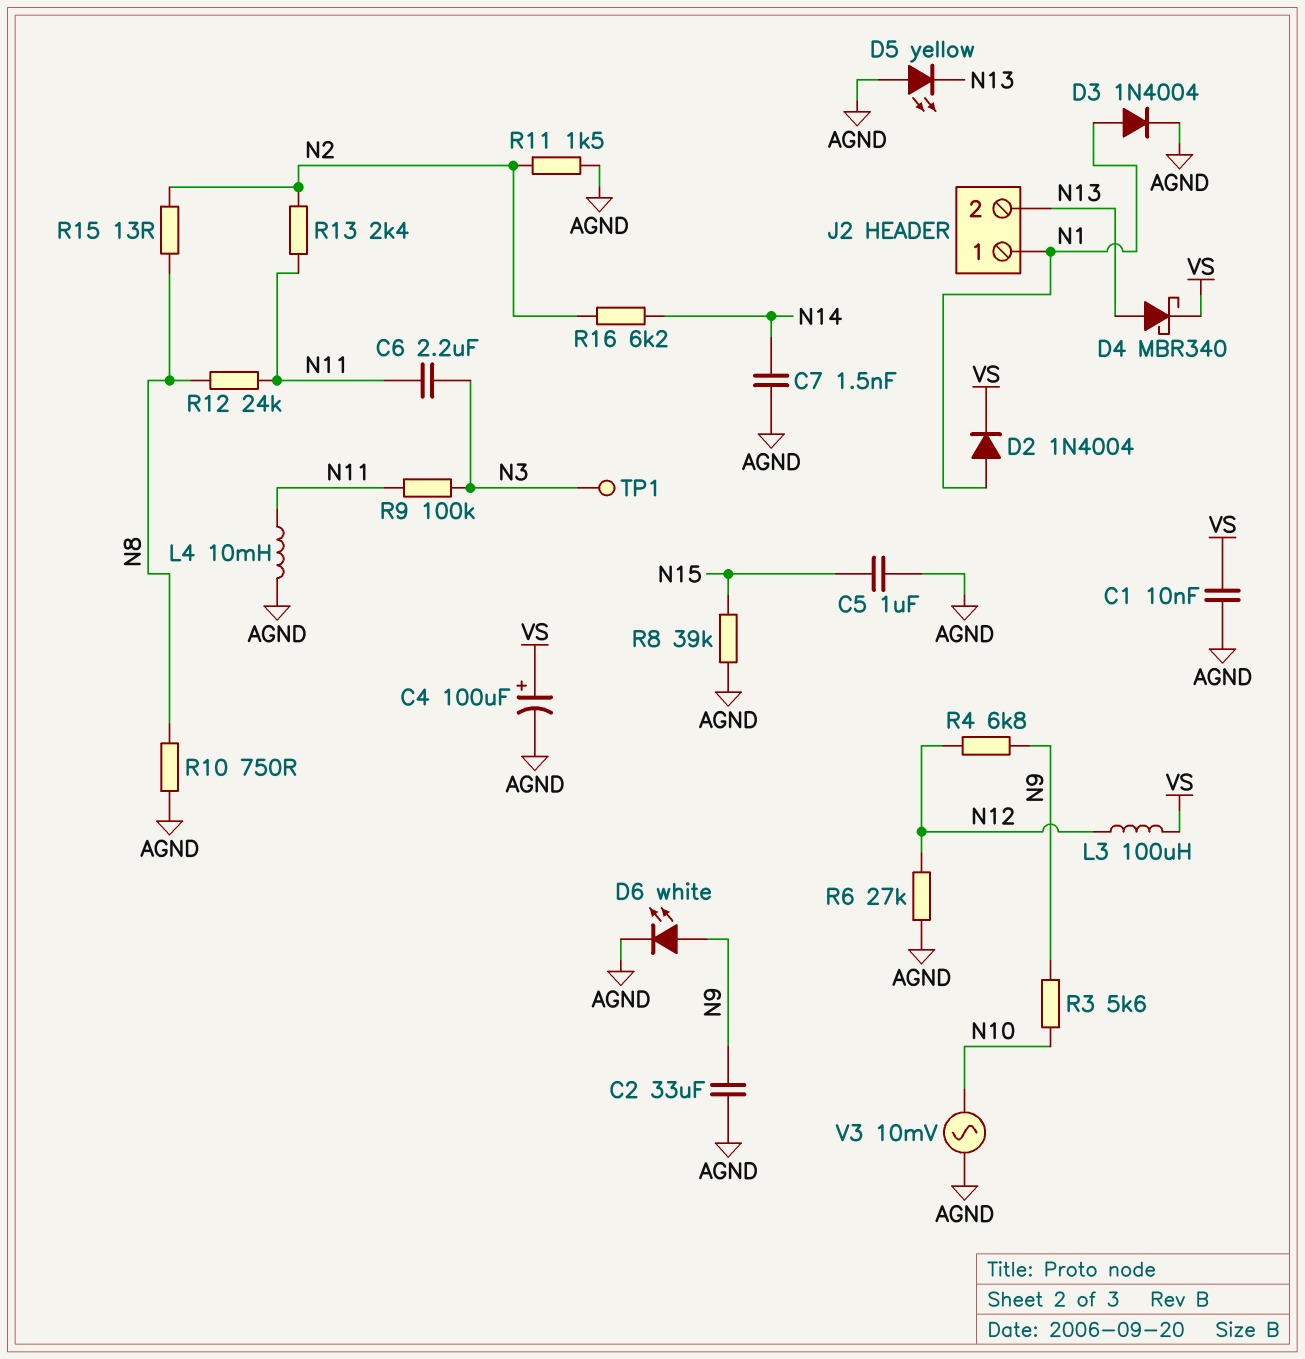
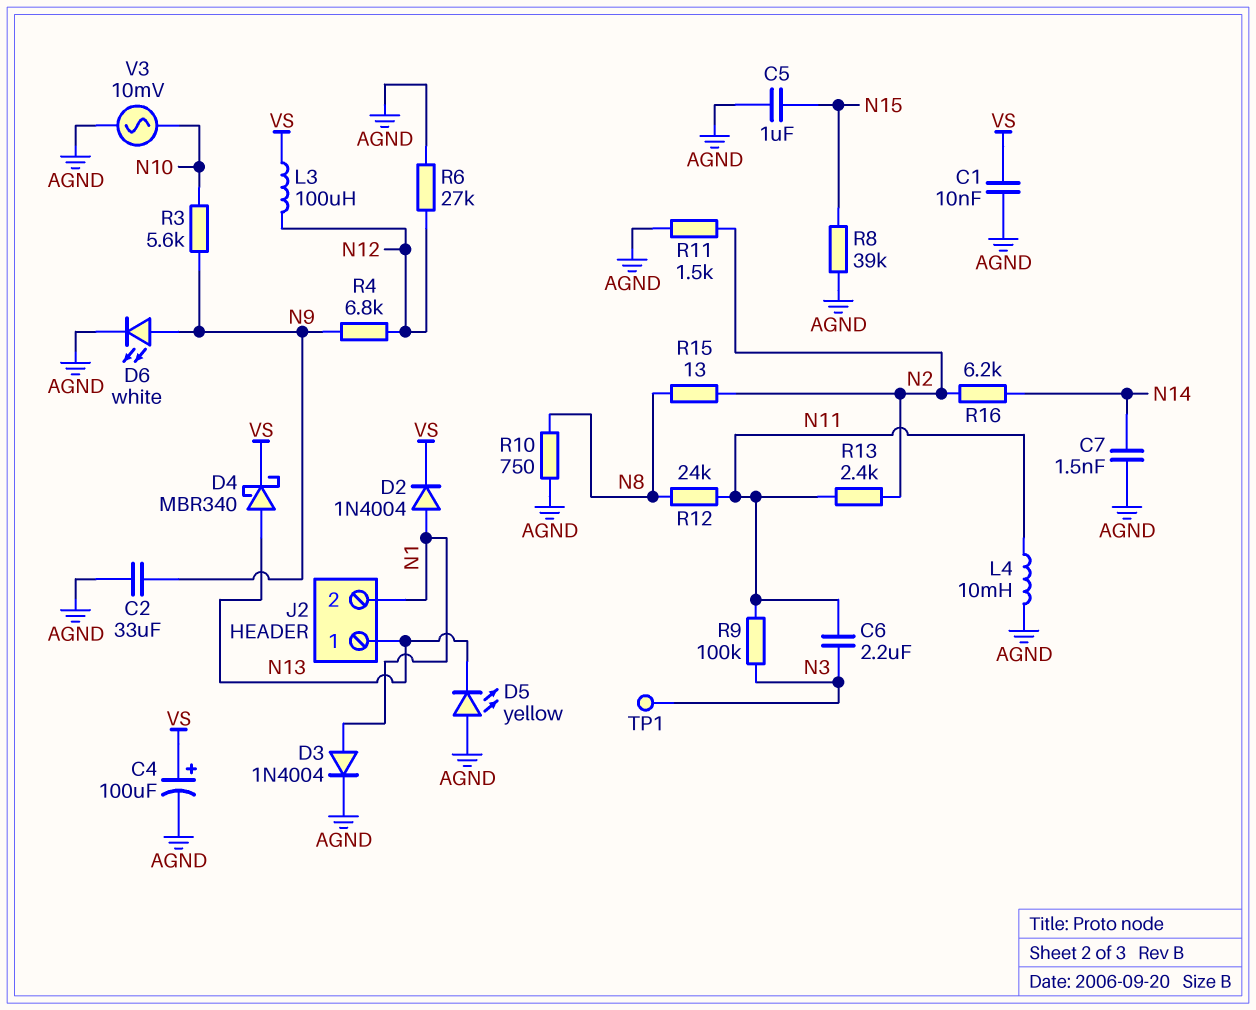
J2 pin 1: N1 -> N13
J2 pin 2: N13 -> N1

